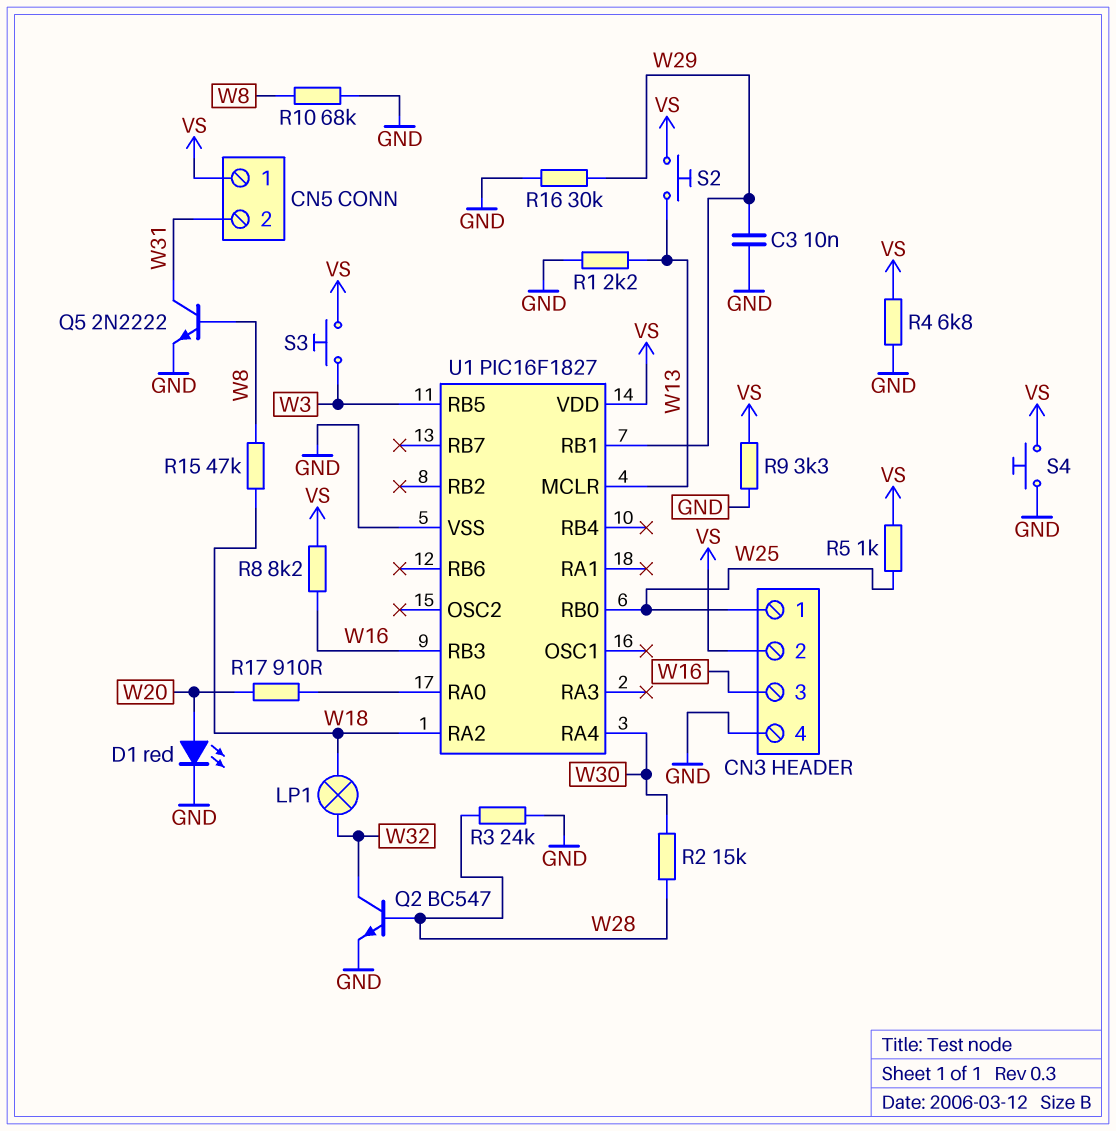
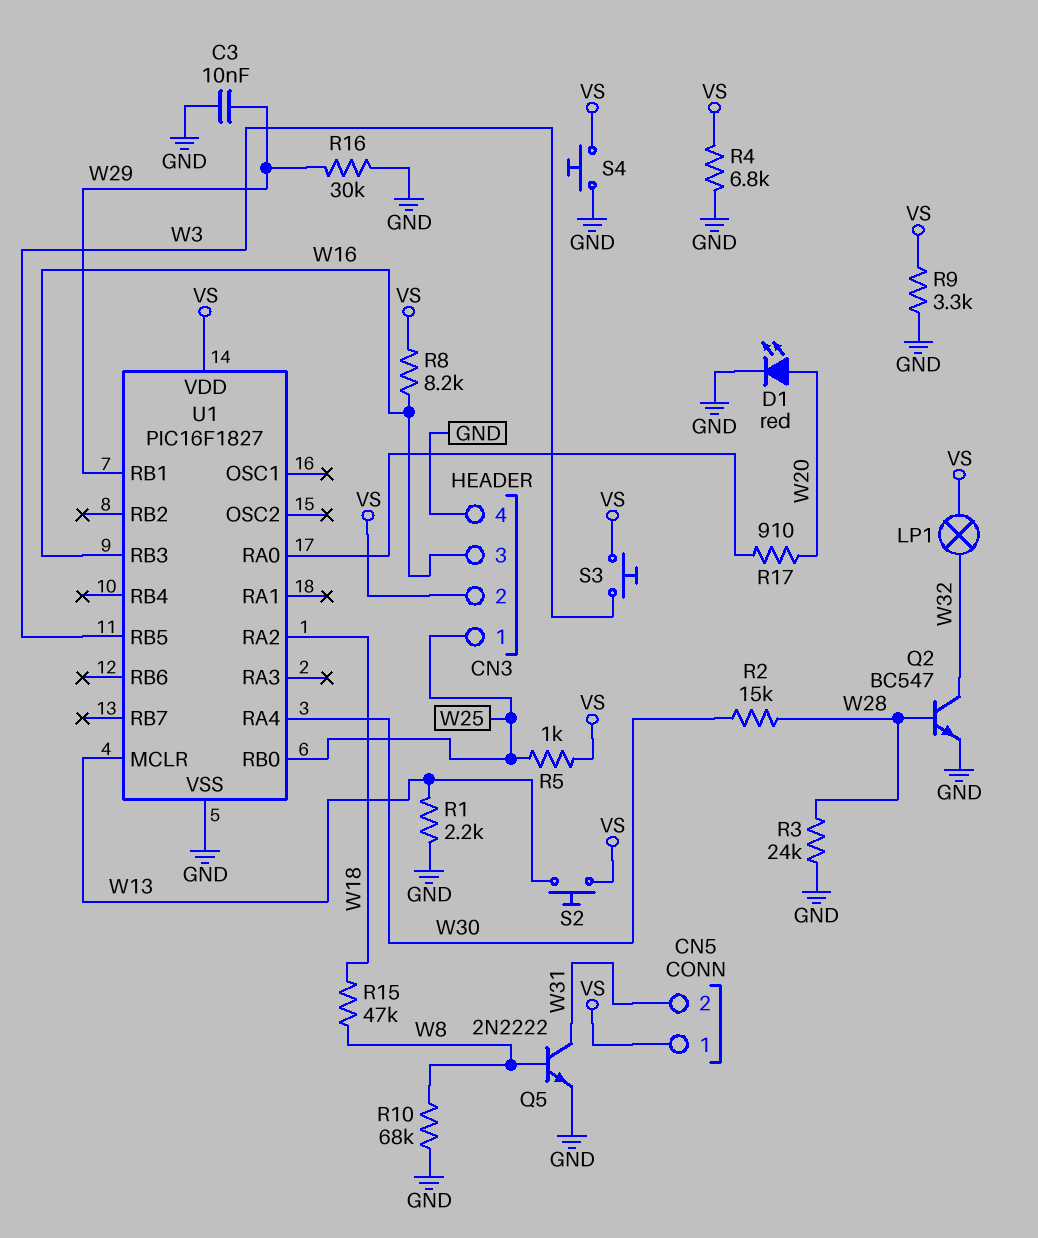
LP1: lamp (W18, W32) -> lamp (VS, W32)

